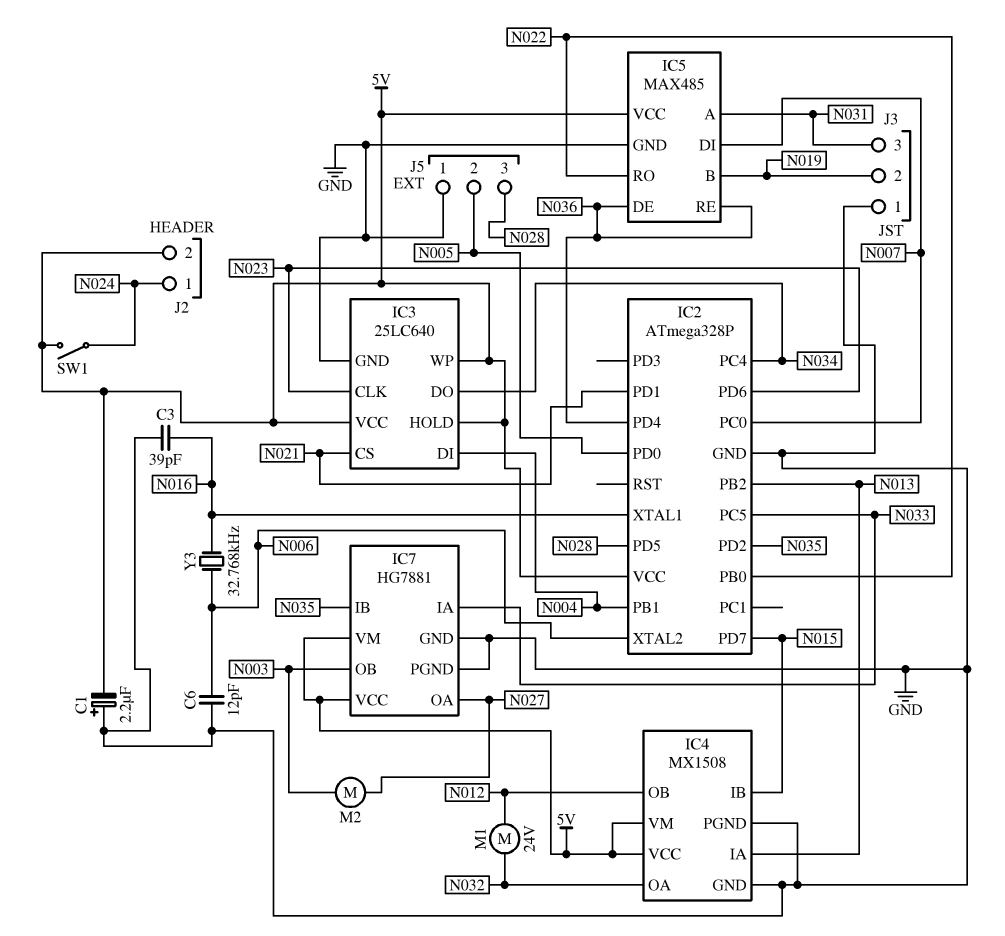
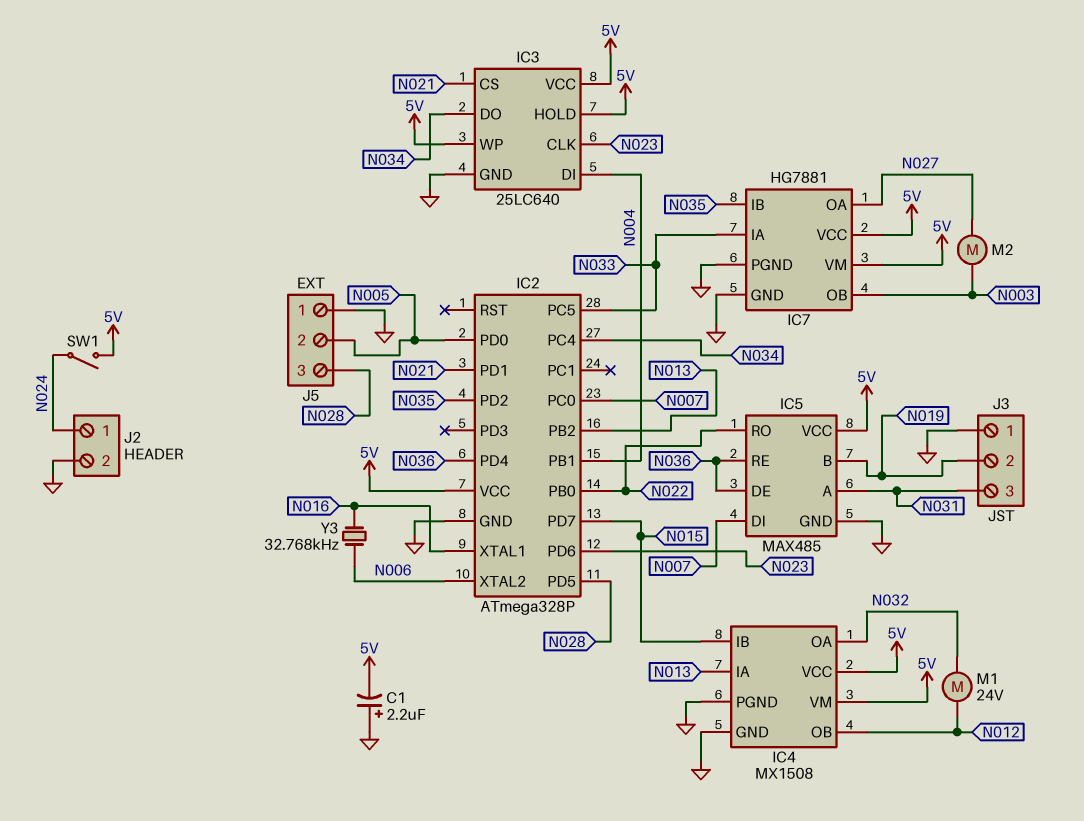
C3: 39pF (GND, N016) -> none
C6: 12pF (GND, N006) -> none
J2 pin 2: 5V -> GND

